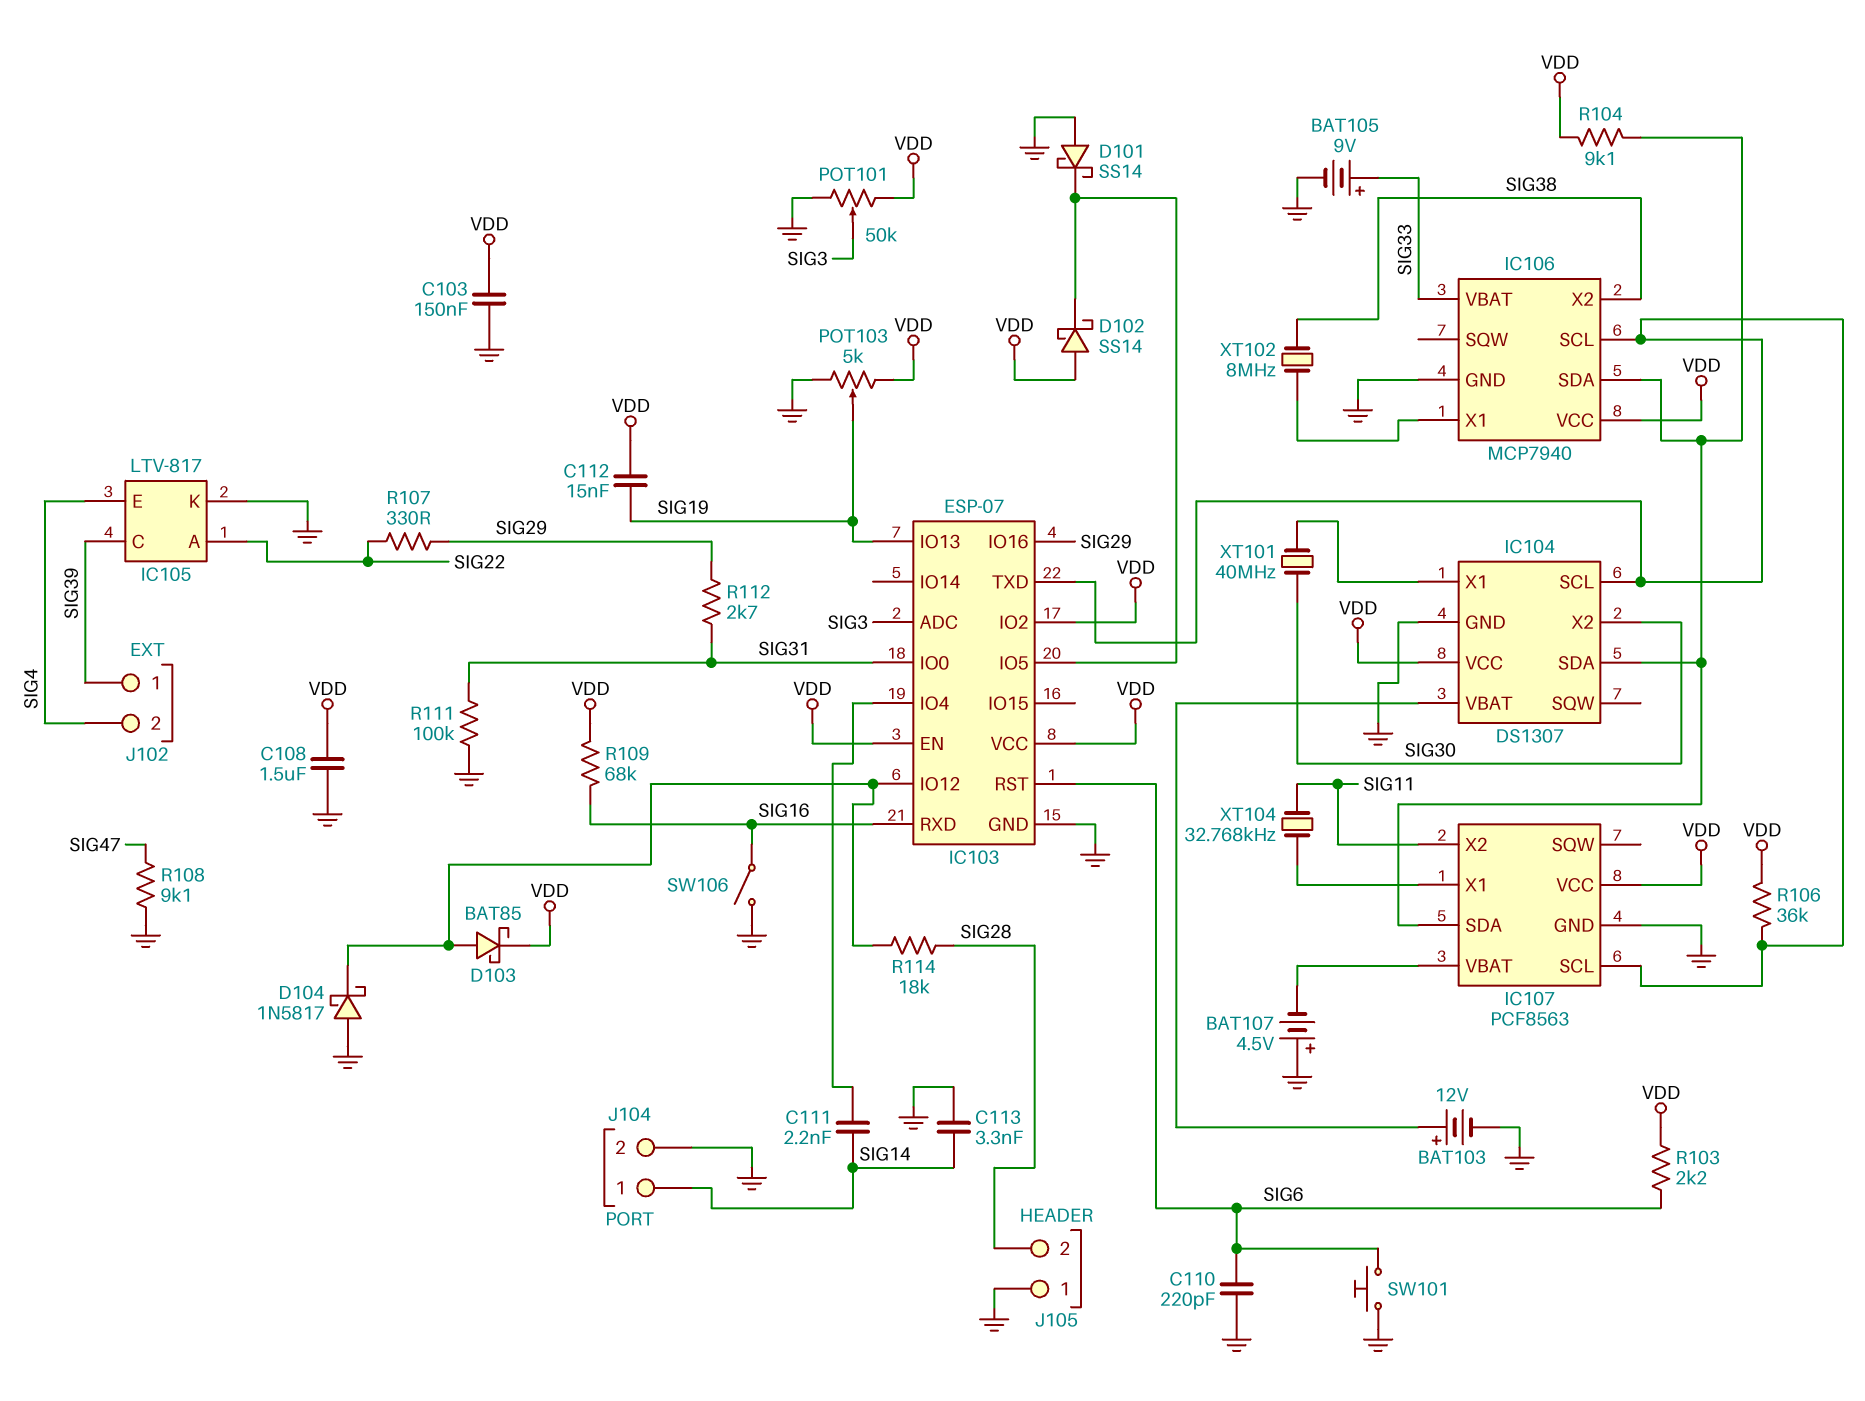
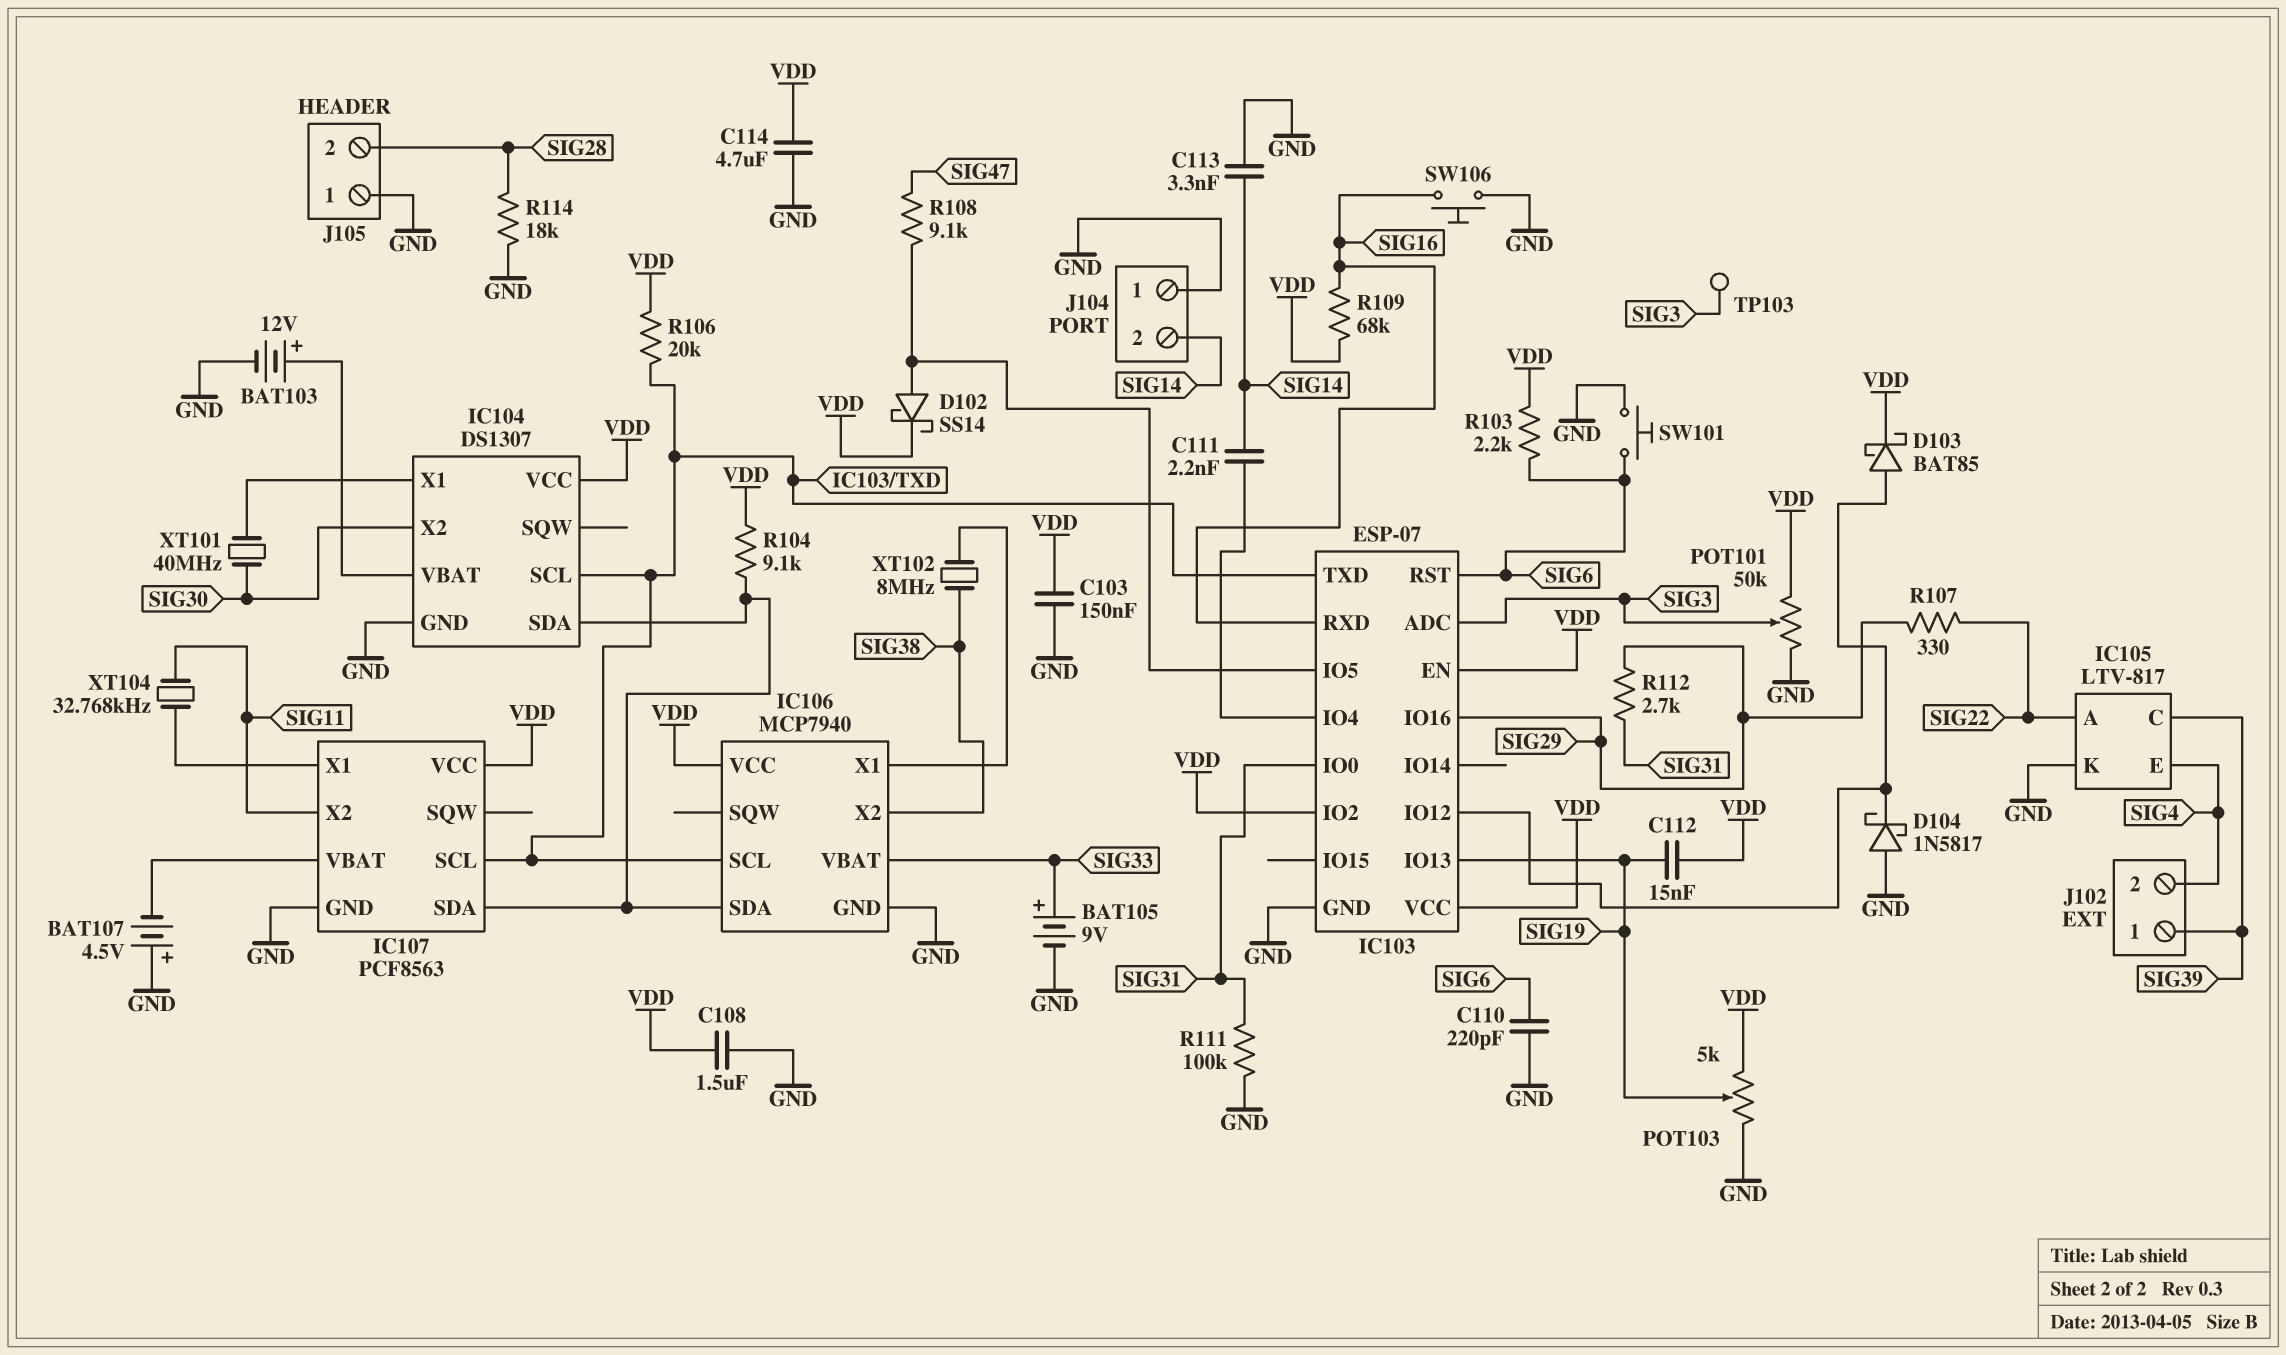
C114: none -> 4.7uF (GND, VDD)
D101: schottky SS14 (A GND, K IC103/IO5) -> none
D102: schottky SS14 (A VDD, K IC103/IO5) -> schottky SS14 (A IC103/IO5, K VDD)
J104 pin 1: SIG14 -> GND
J104 pin 2: GND -> SIG14
R106: 36k (IC103/TXD, VDD) -> 20k (IC103/TXD, VDD)
R108: 9.1k (GND, SIG47) -> 9.1k (IC103/IO5, SIG47)
R114: 18k (IC103/IO12, SIG28) -> 18k (GND, SIG28)
SW106: switch (GND, SIG16) -> button (GND, SIG16)
TP103: none -> test point (SIG3)

